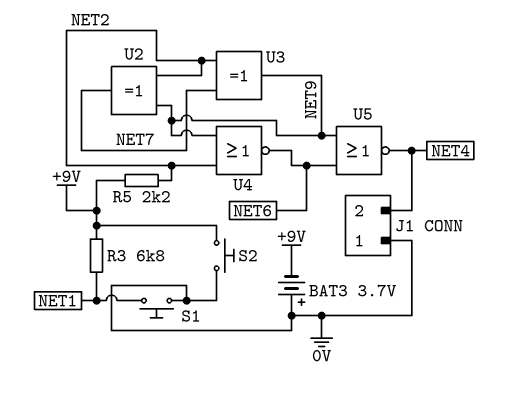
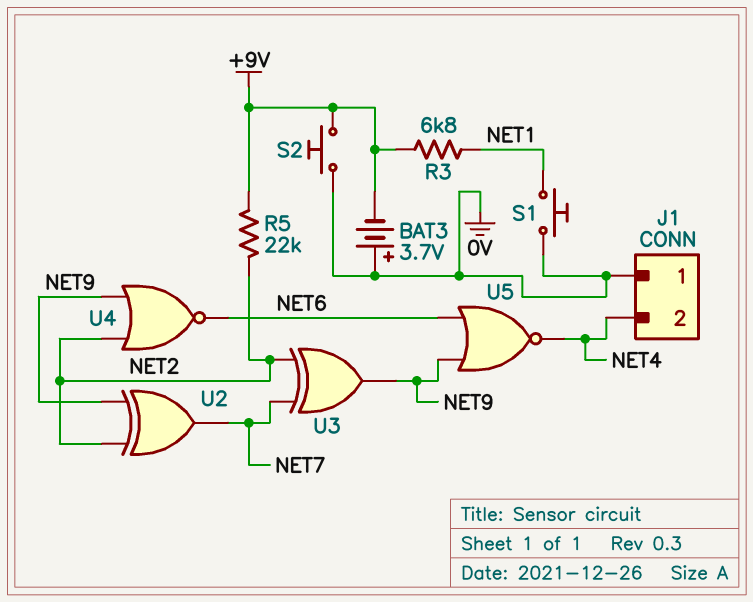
R5: 2.2k (+9V, NET2) -> 22k (+9V, NET2)

